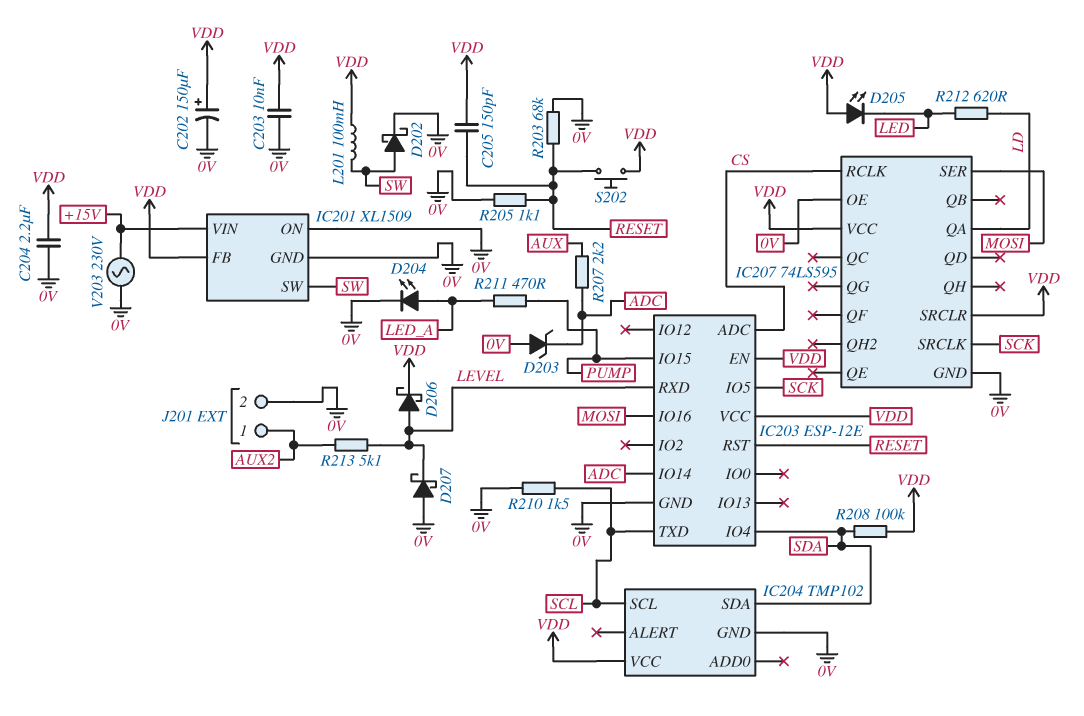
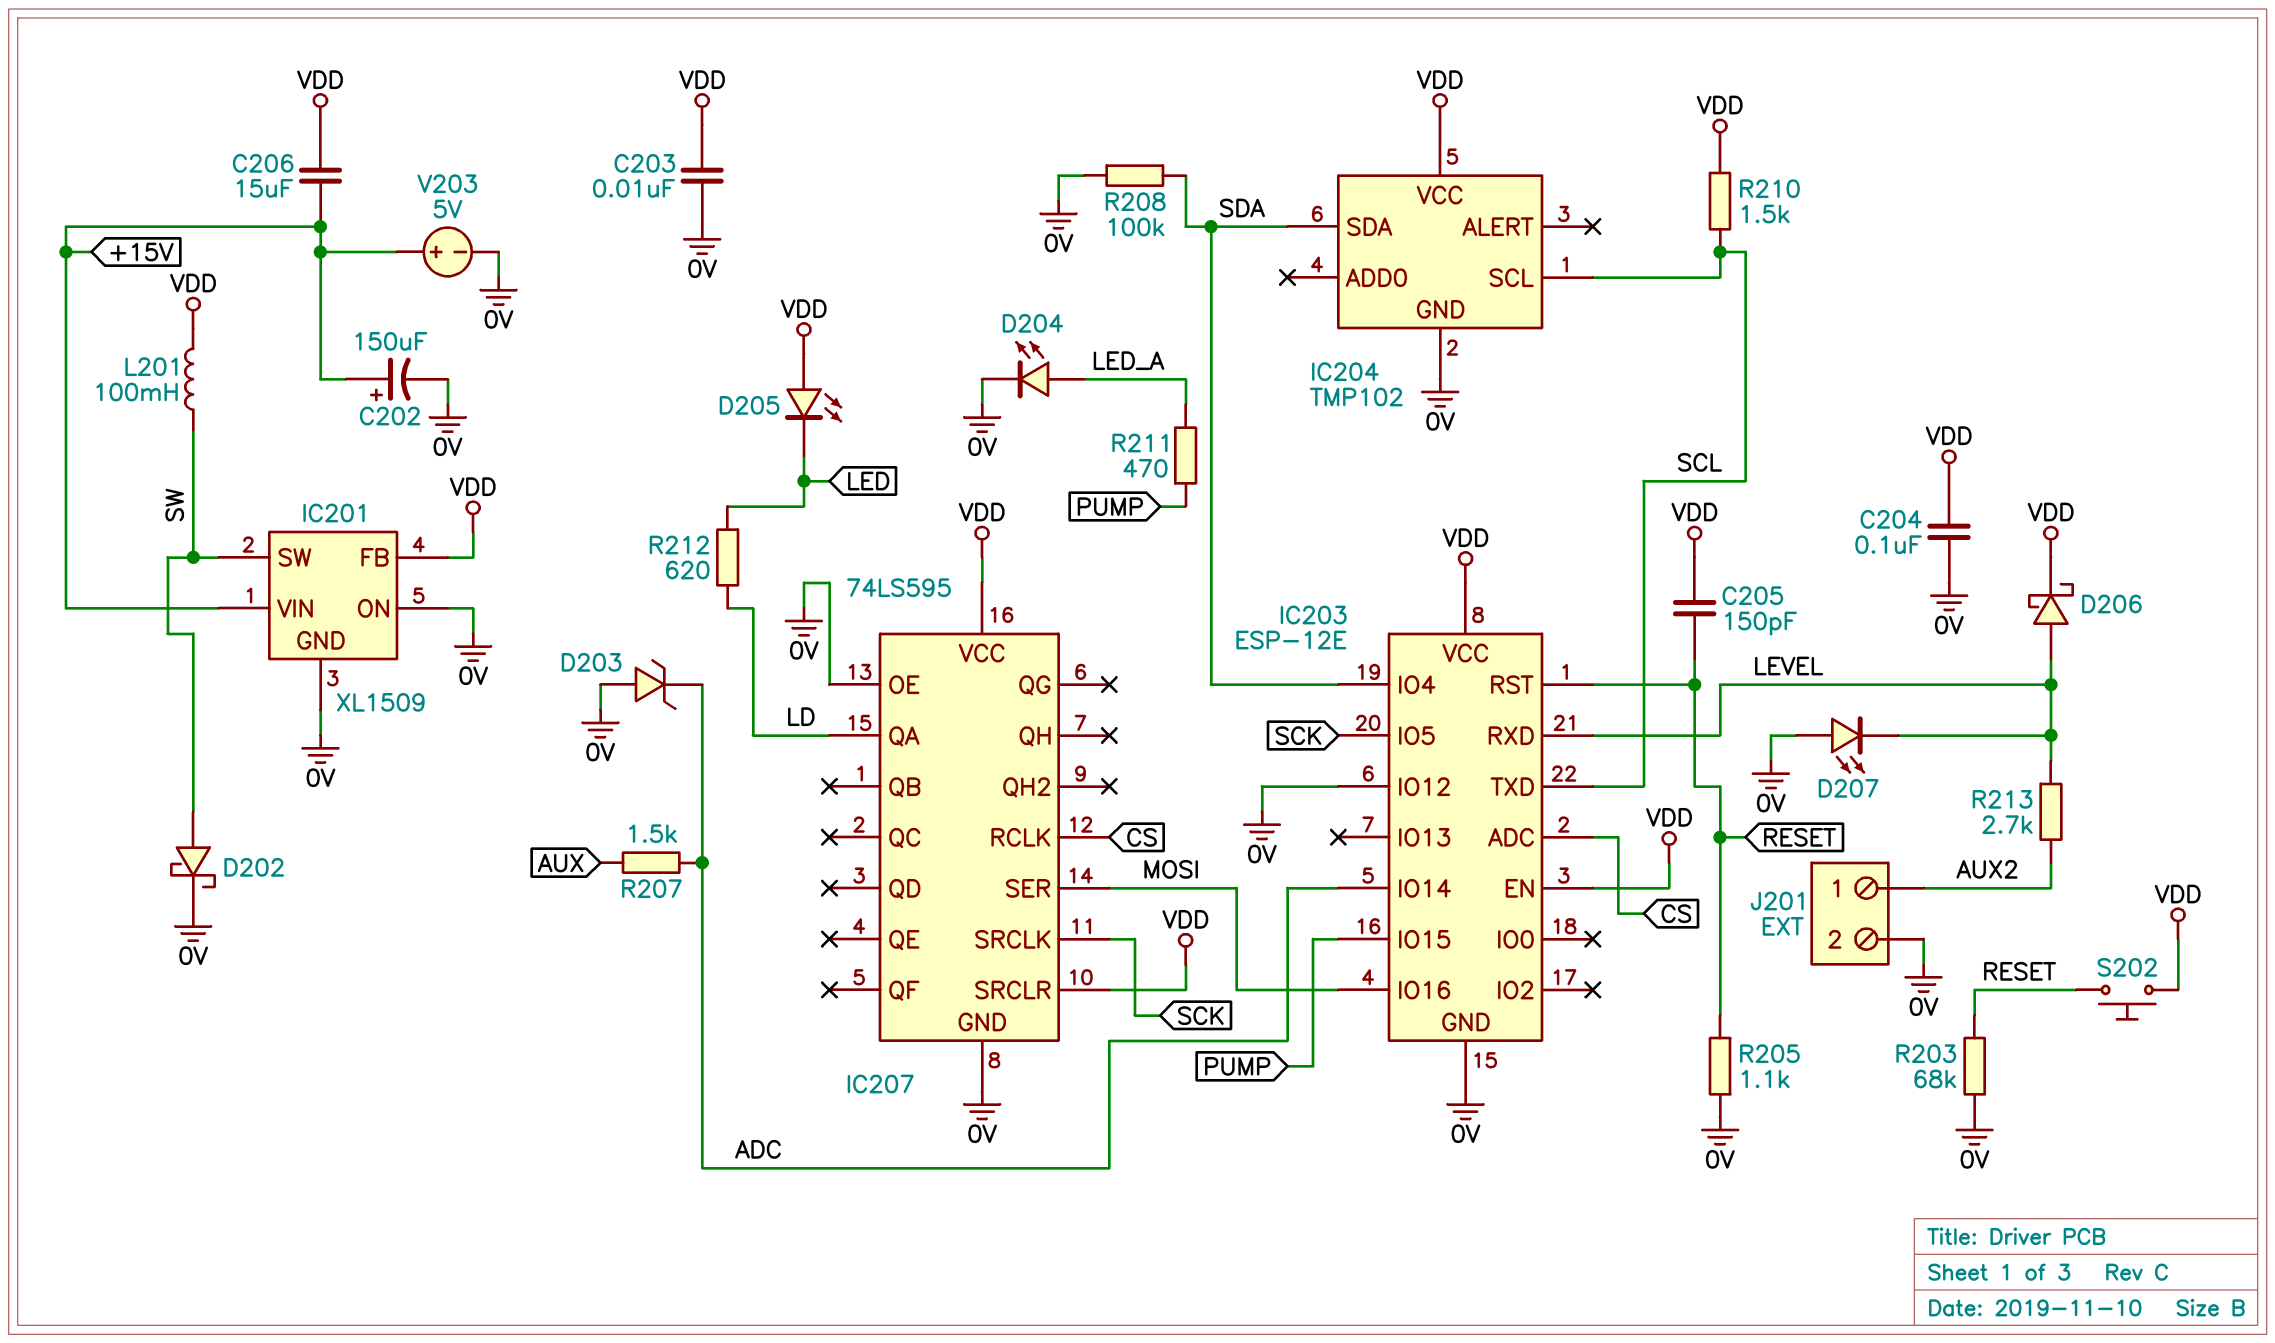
C202: 150uF (plus VDD, minus 0V) -> 150uF (plus +15V, minus 0V)
C204: 2.2uF (0V, VDD) -> 100nF (0V, VDD)
C206: none -> 15uF (+15V, VDD)
D207: schottky (A 0V, K LEVEL) -> LED (A 0V, K LEVEL)
IC203 pin IO12: none -> 0V
R207: 2.2k (ADC, AUX) -> 1.5k (ADC, AUX)
R208: 100k (SDA, VDD) -> 100k (0V, SDA)
R210: 1.5k (0V, SCL) -> 1.5k (SCL, VDD)
R213: 5.1k (AUX2, LEVEL) -> 2.7k (AUX2, LEVEL)
V203: AC 230V (+15V, 0V) -> 5V (plus +15V, minus 0V)

